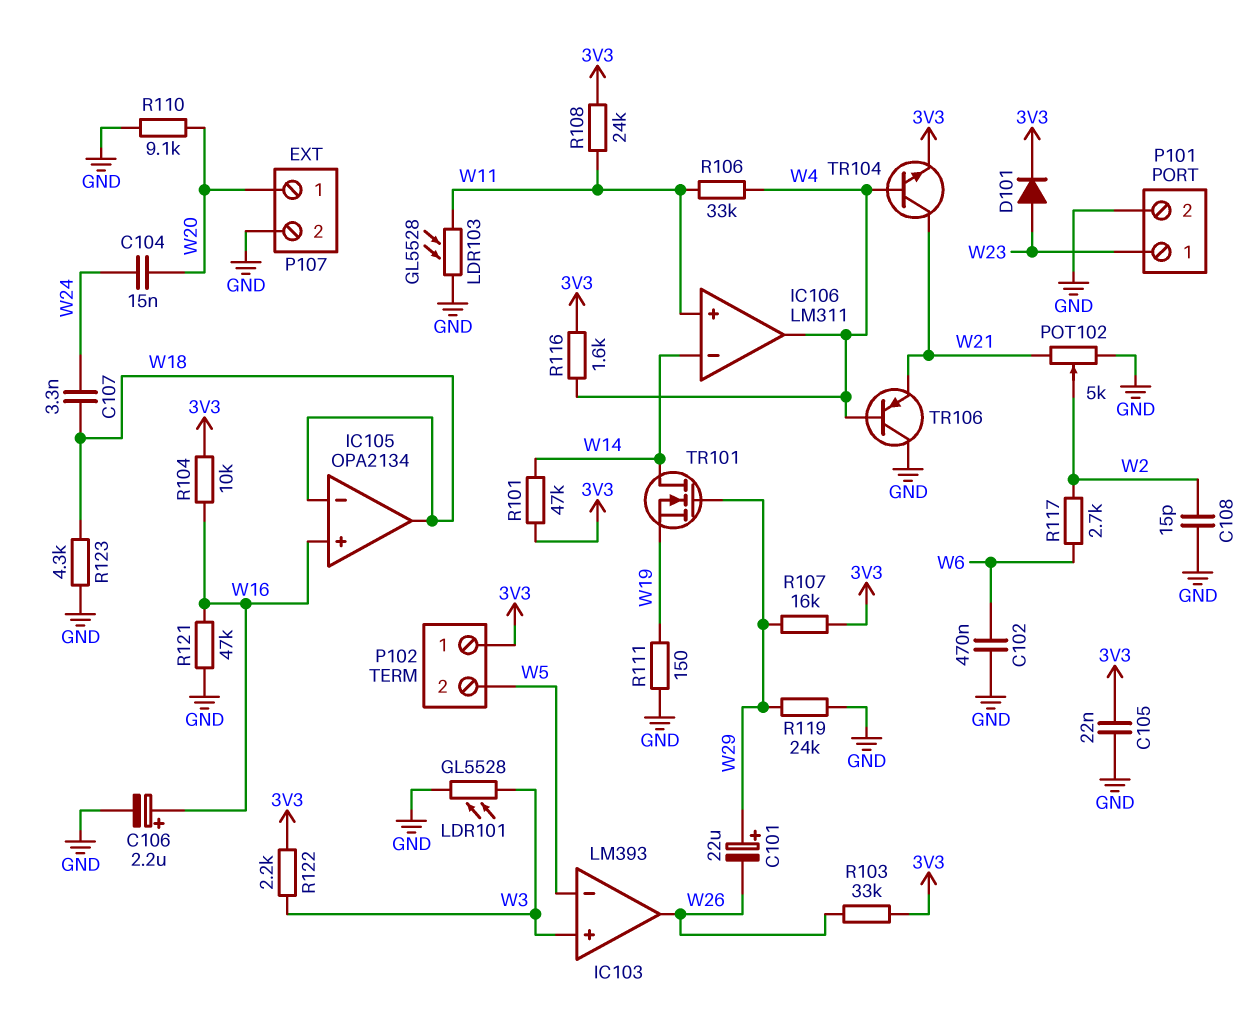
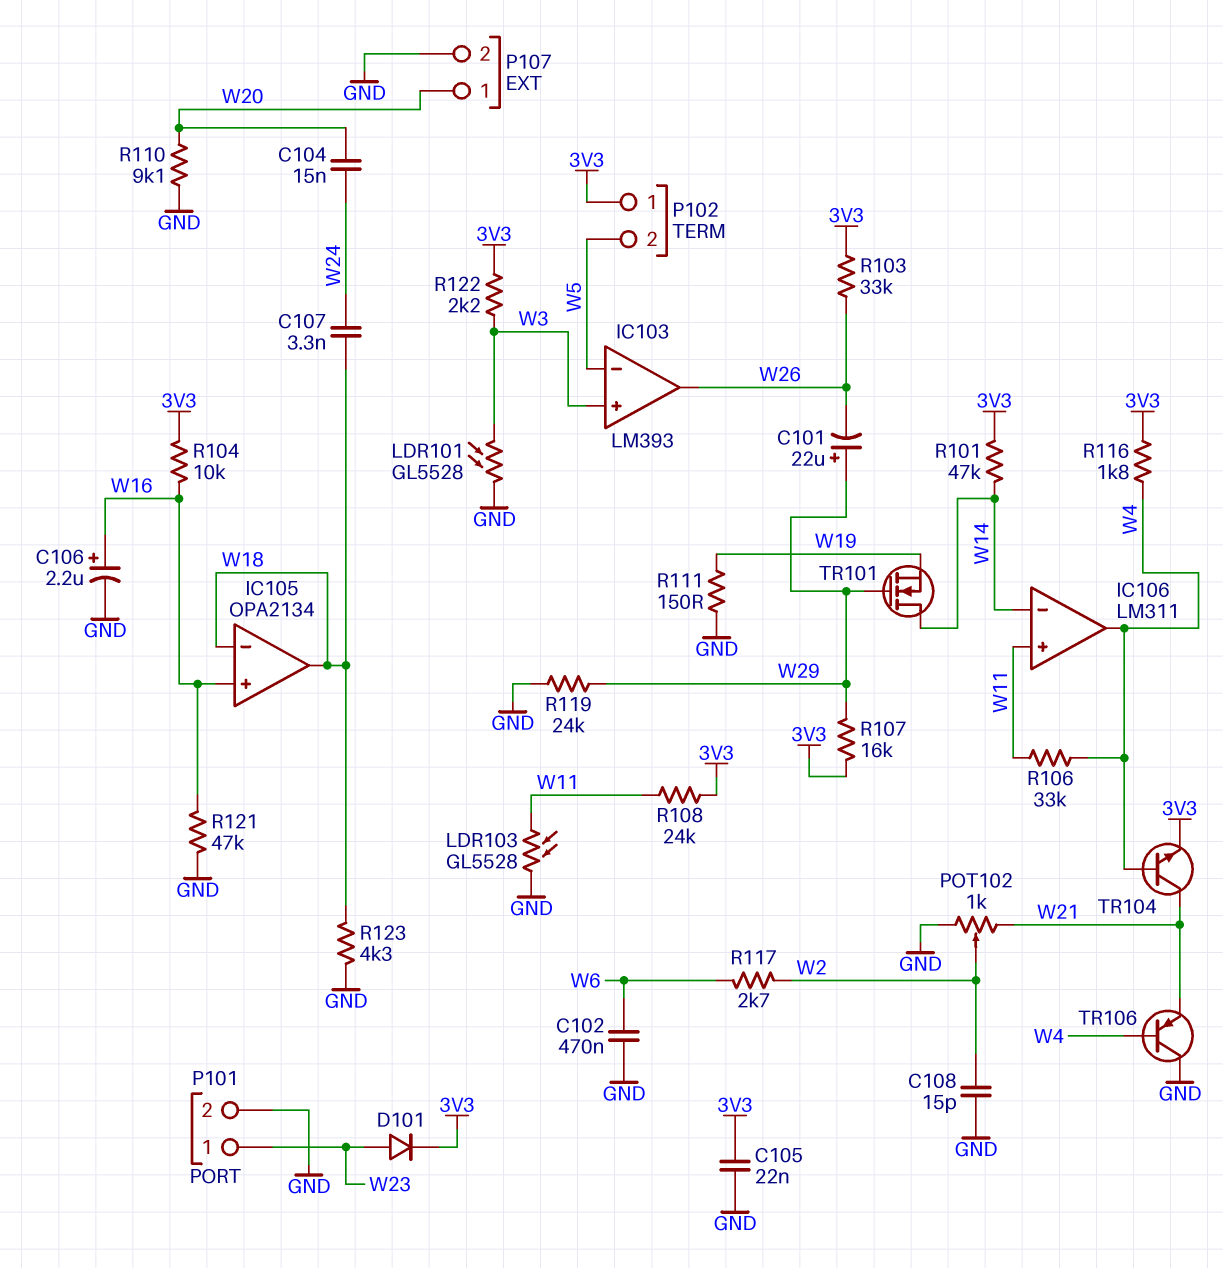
POT102: 5k (GND, W21, wiper W2) -> 1k (GND, W21, wiper W2)
R116: 1.6k (3V3, W4) -> 1.8k (3V3, W4)

